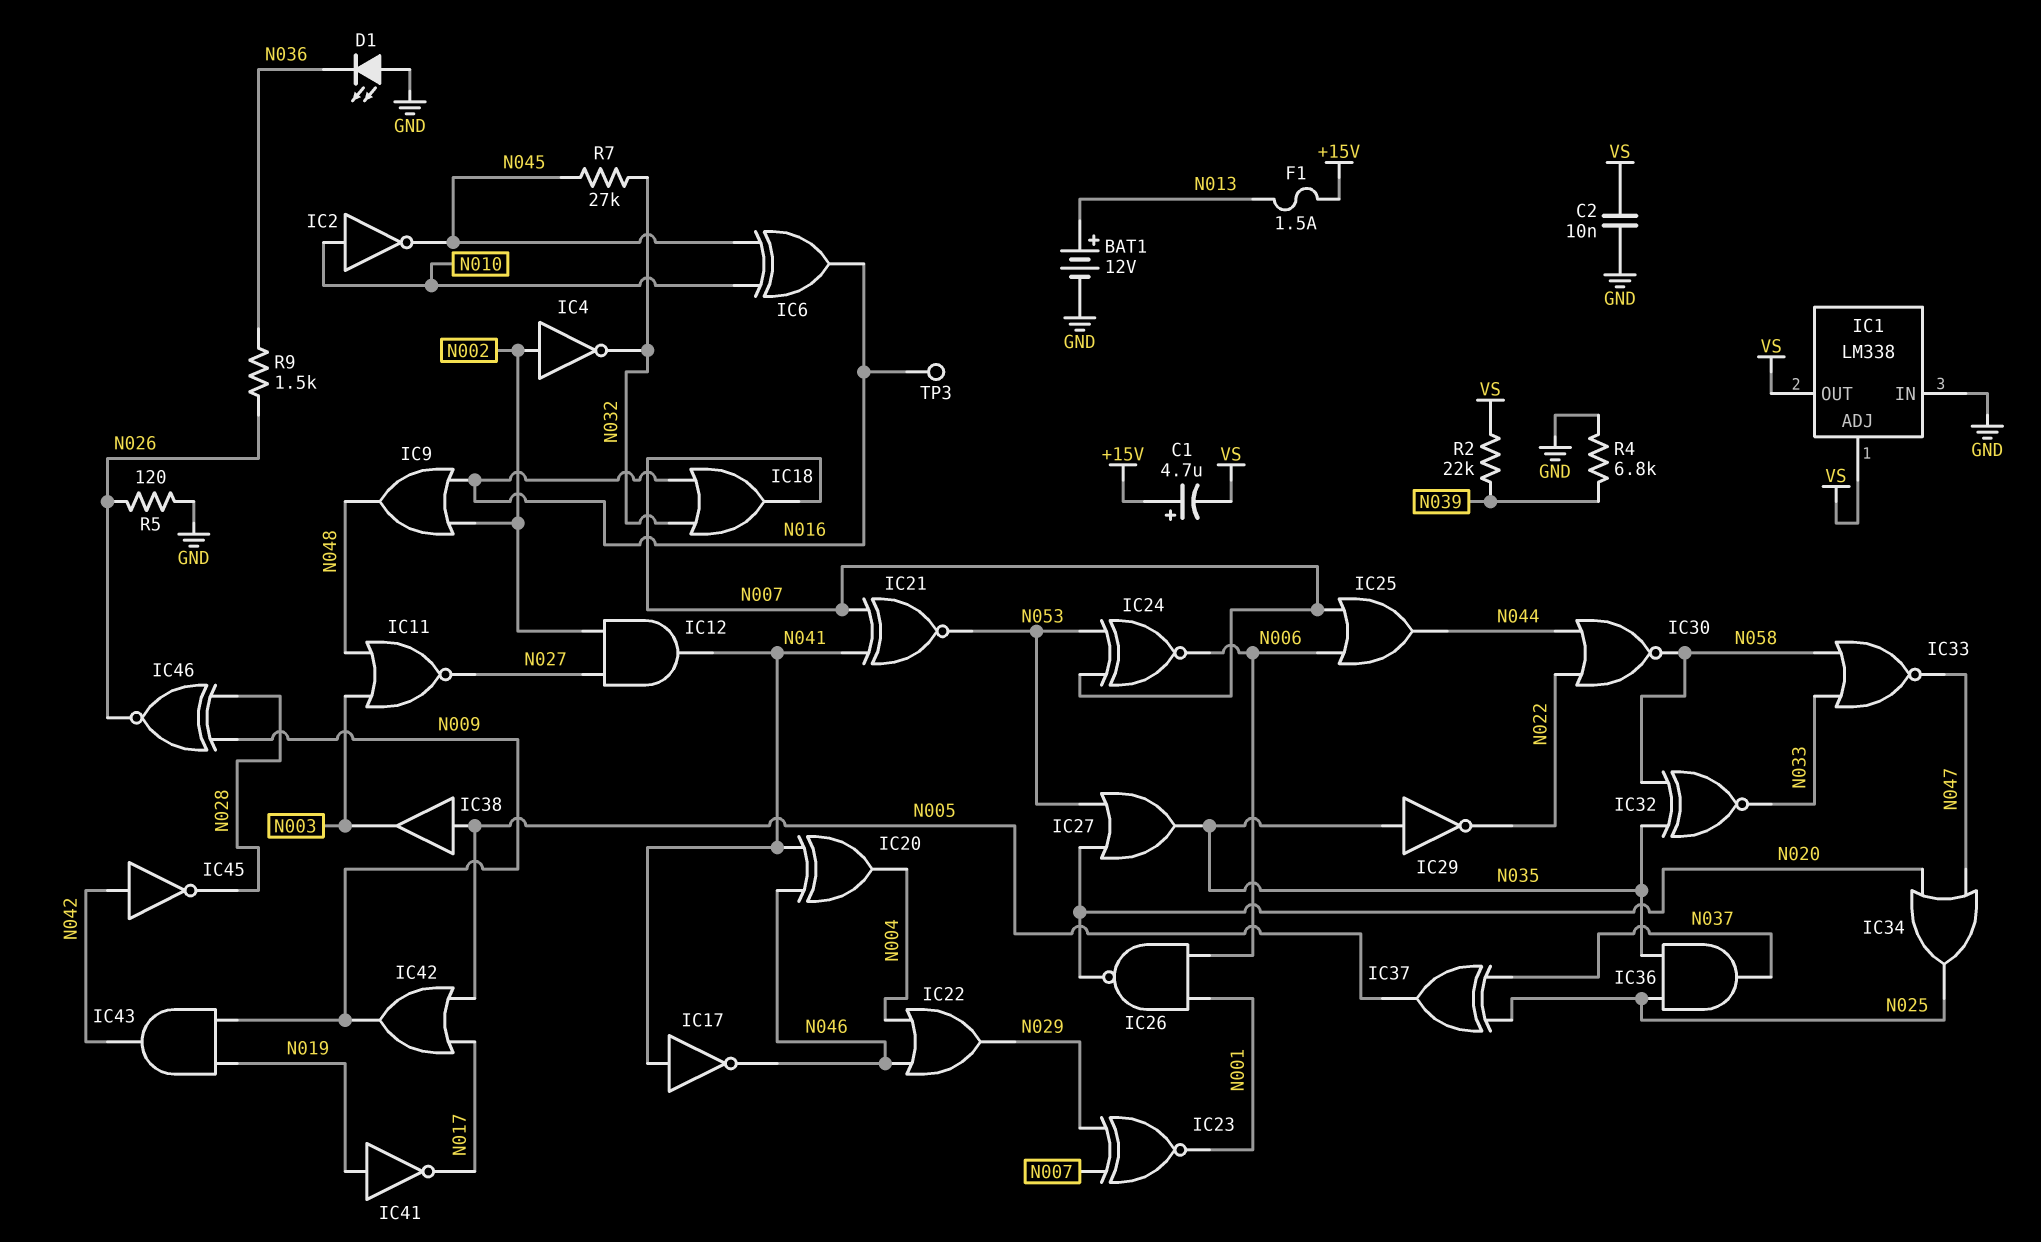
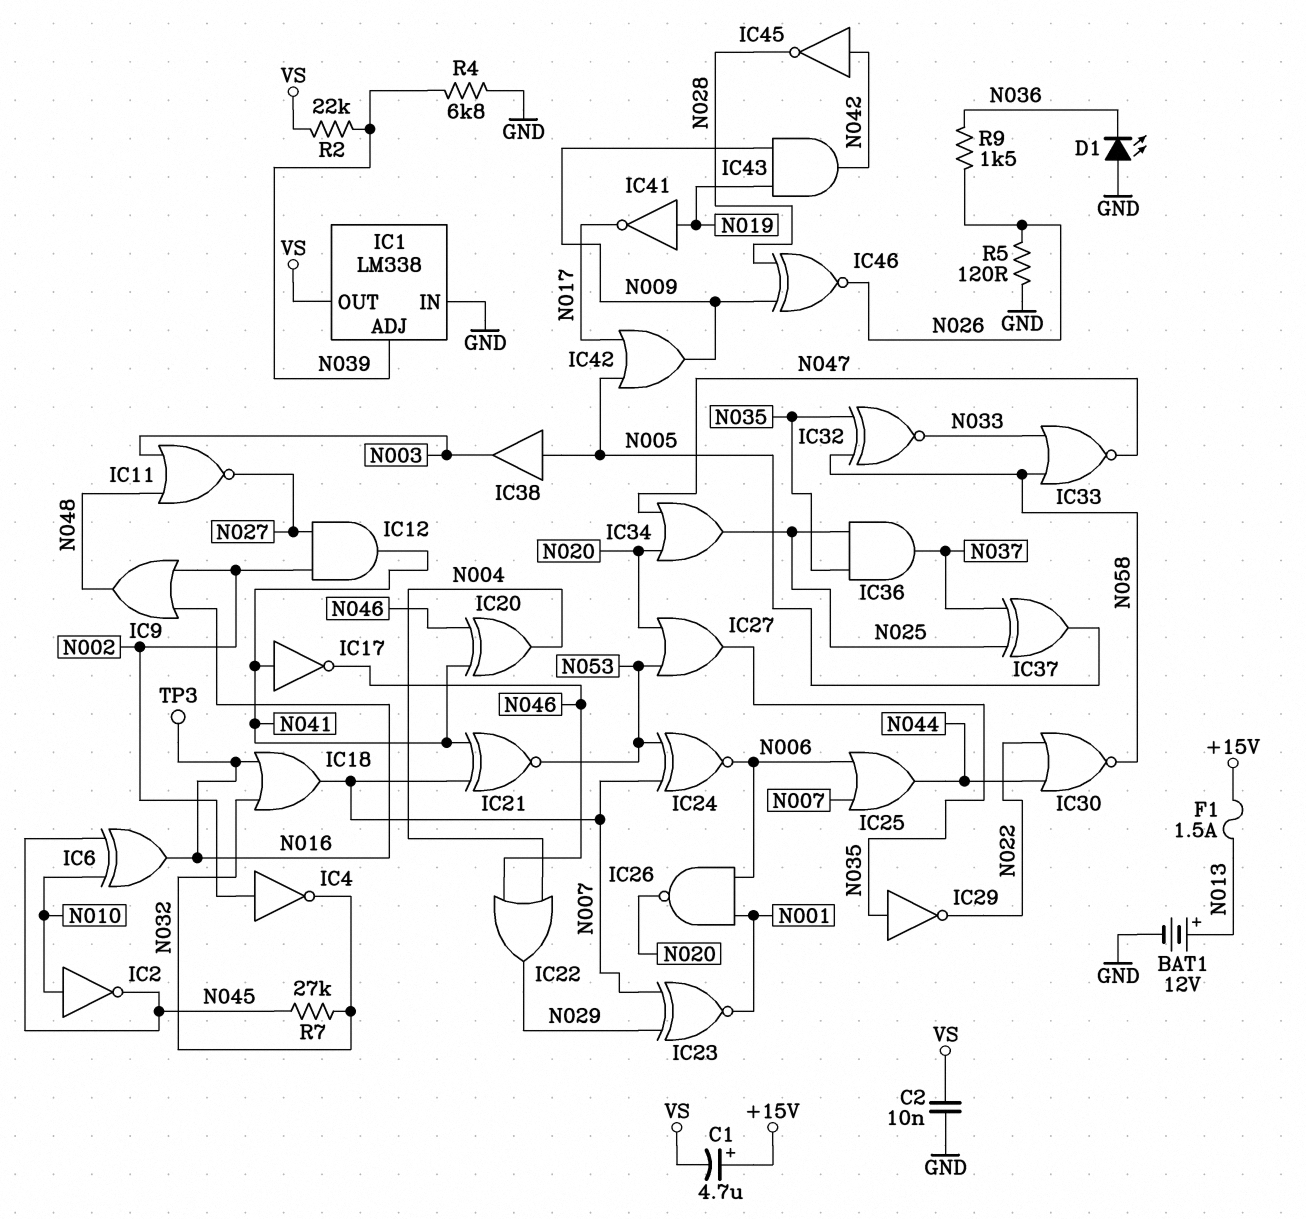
IC1 pin ADJ: VS -> N039

